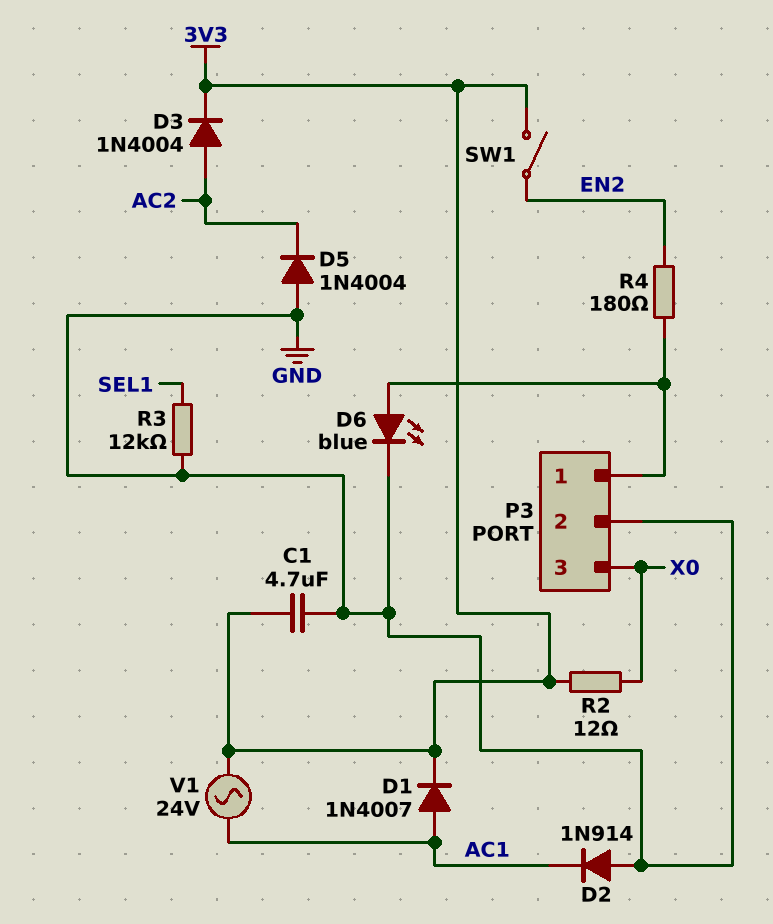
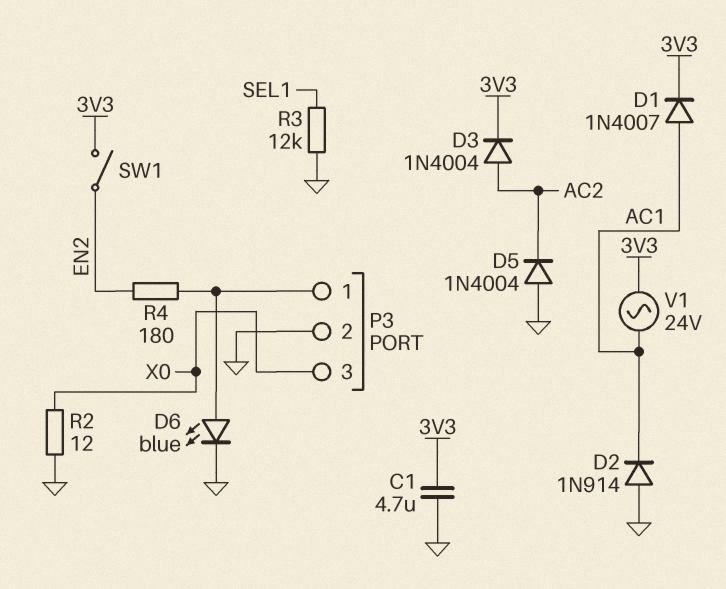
R2: 12 (3V3, X0) -> 12 (GND, X0)

